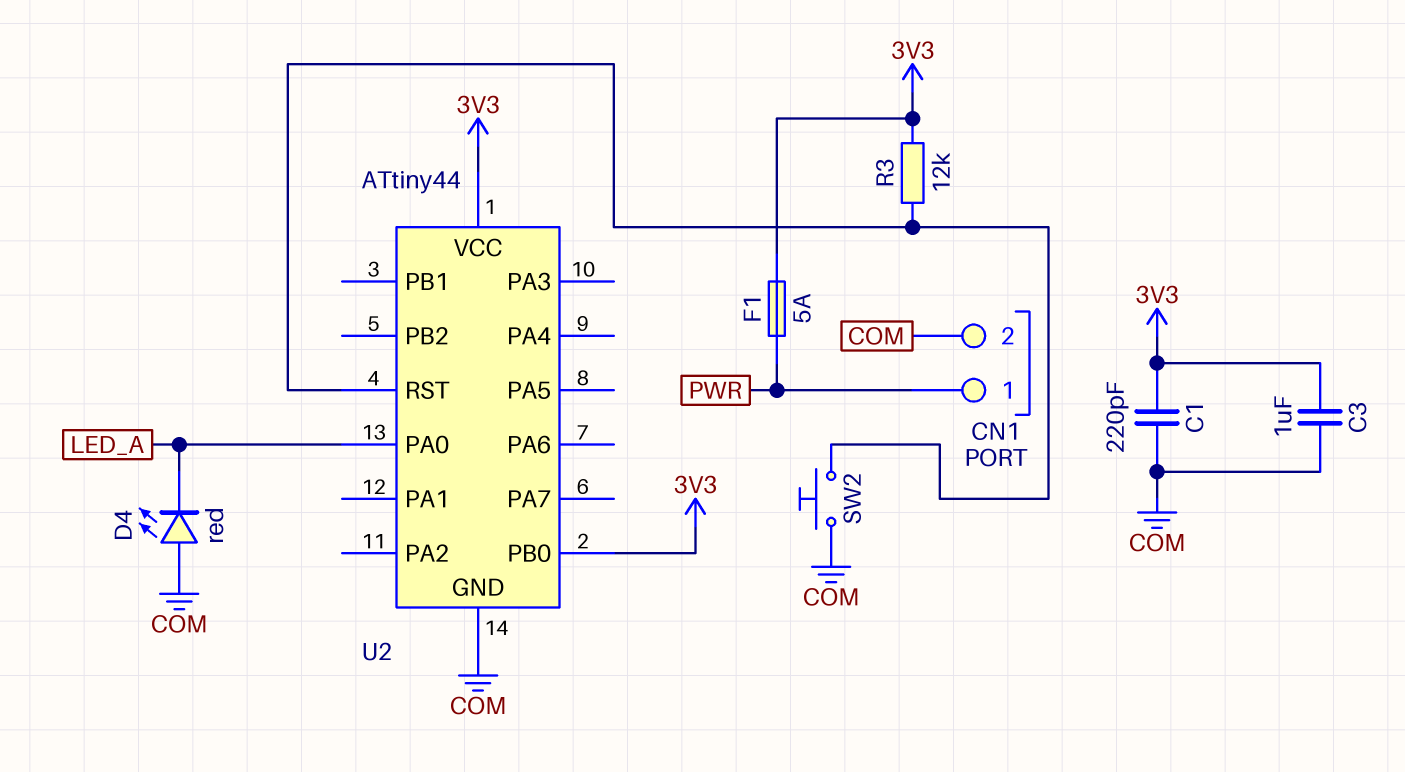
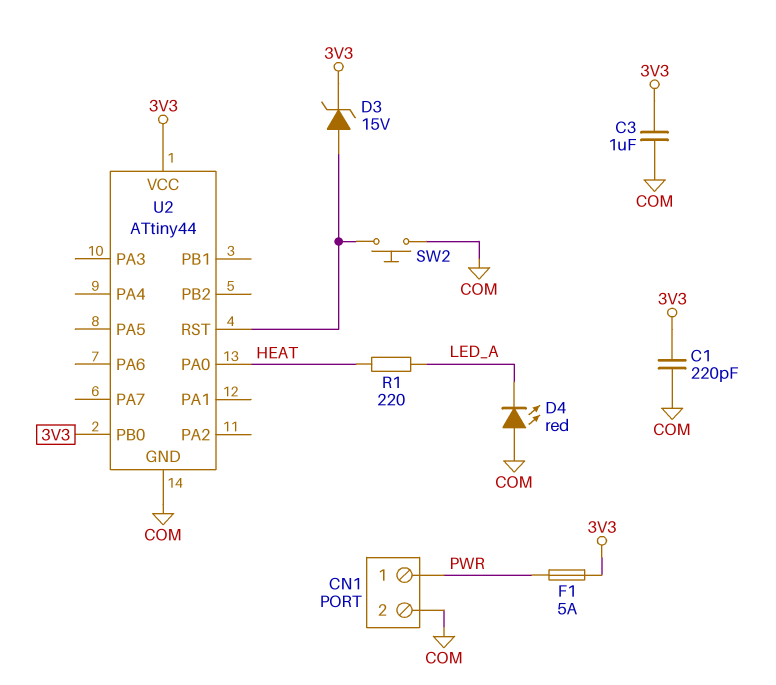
D3: none -> zener 15V (A U2/RST, K 3V3)
R1: none -> 220 (HEAT, LED_A)
R3: 12k (3V3, U2/RST) -> none
U2 pin PA0: LED_A -> HEAT

